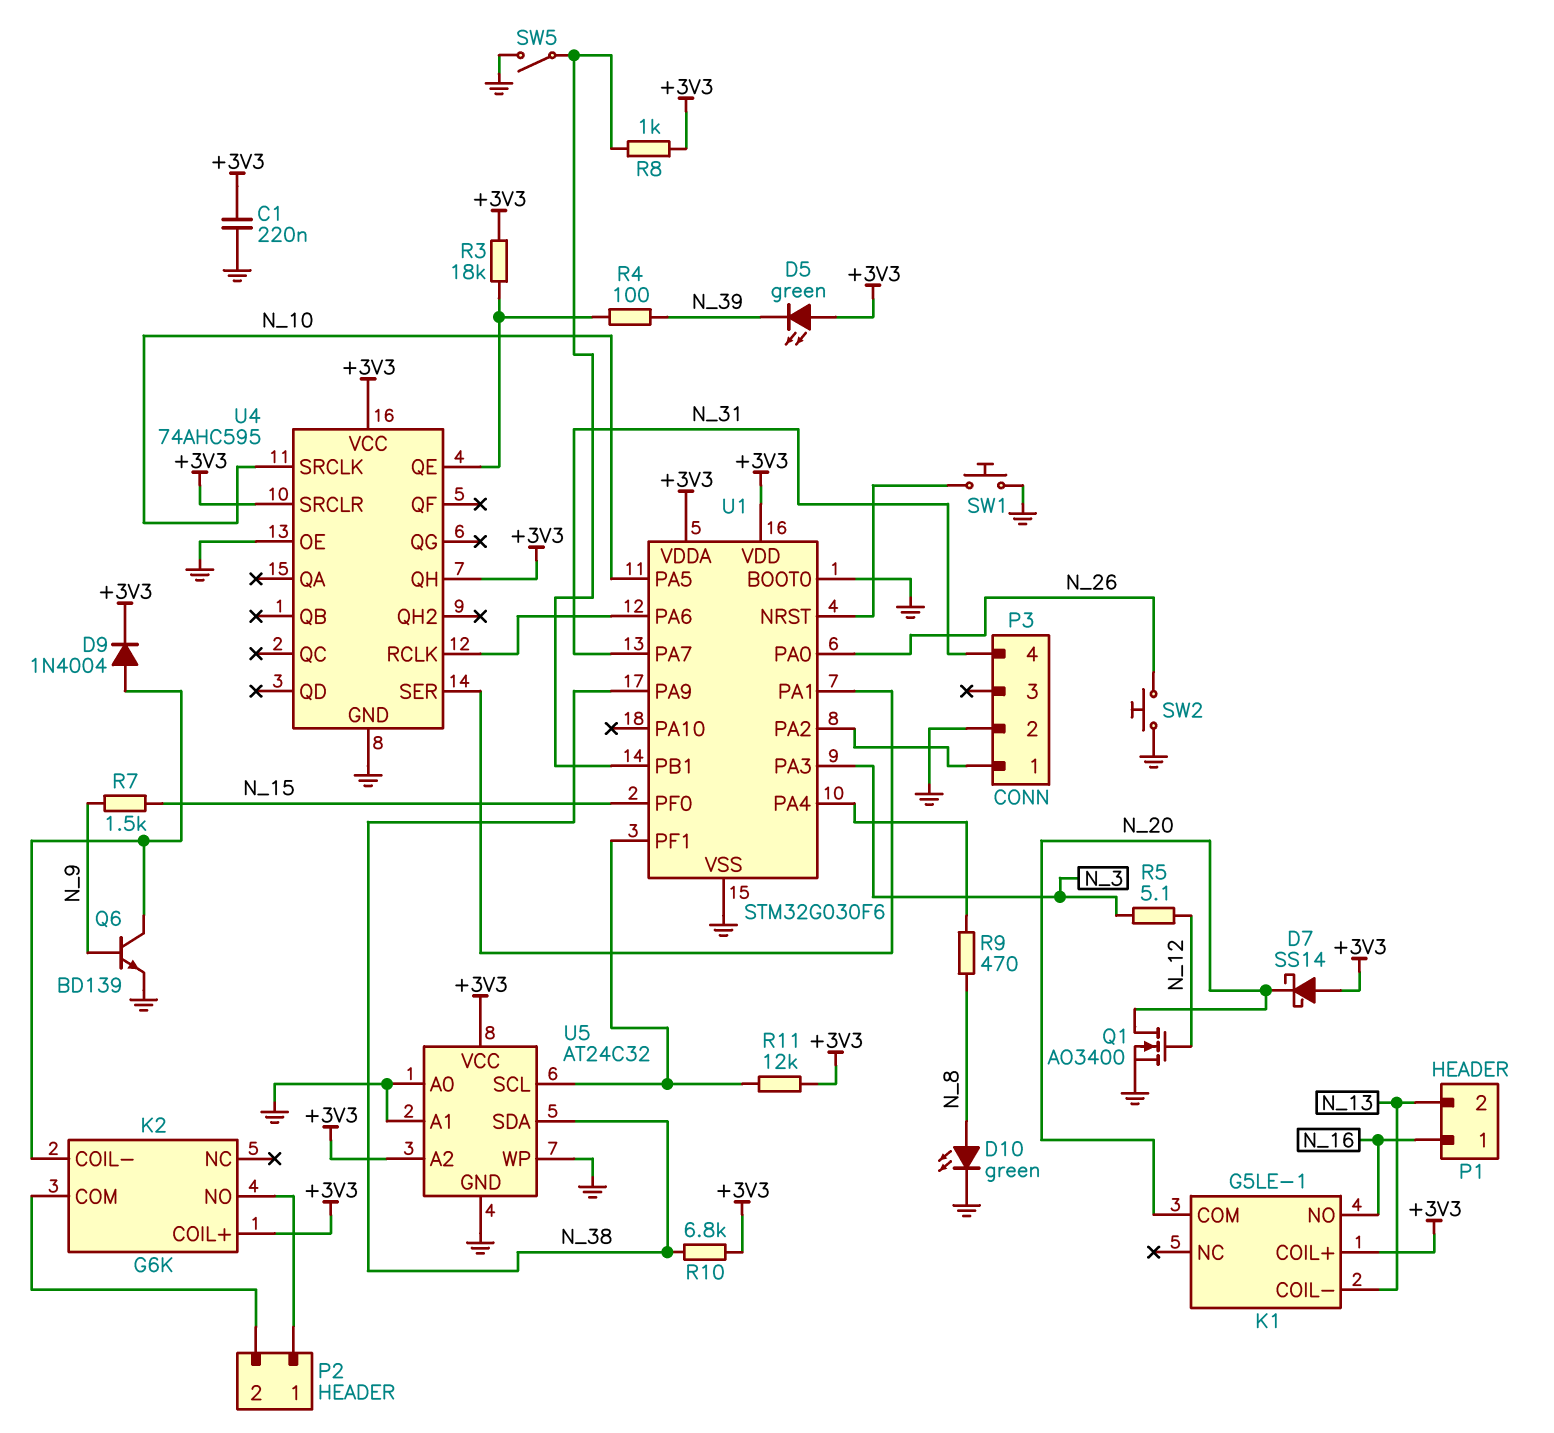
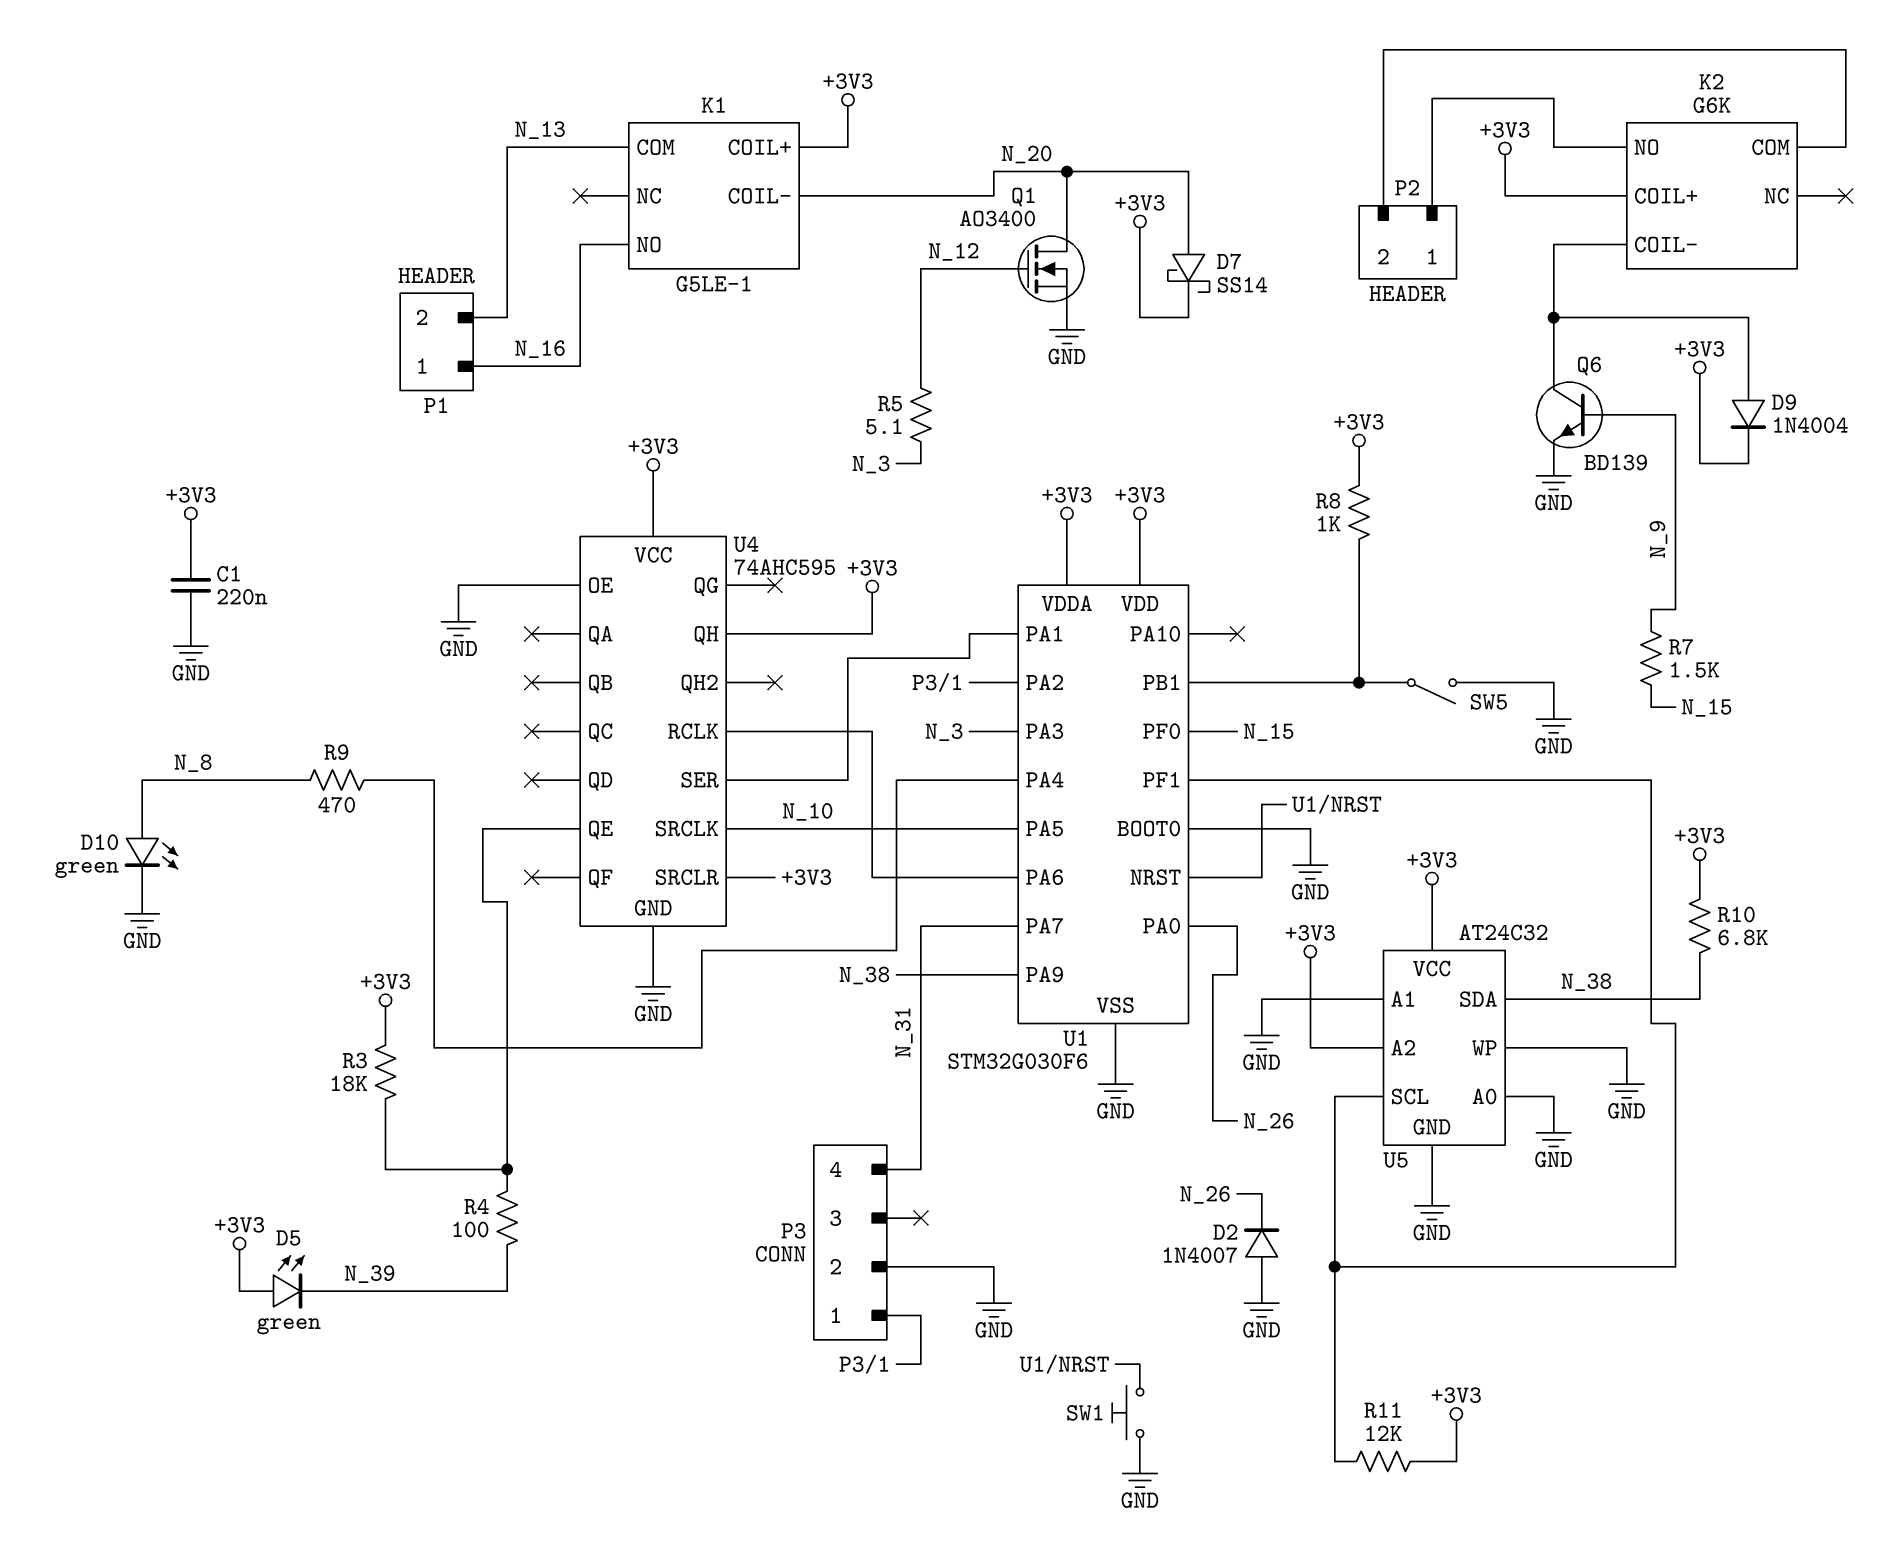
D2: none -> diode 1N4007 (A GND, K N_26)
D7: schottky SS14 (A +3V3, K N_20) -> schottky SS14 (A N_20, K +3V3)
K1 pin COIL-: N_13 -> N_20
K1 pin COM: N_20 -> N_13
SW2: button (GND, N_26) -> none

